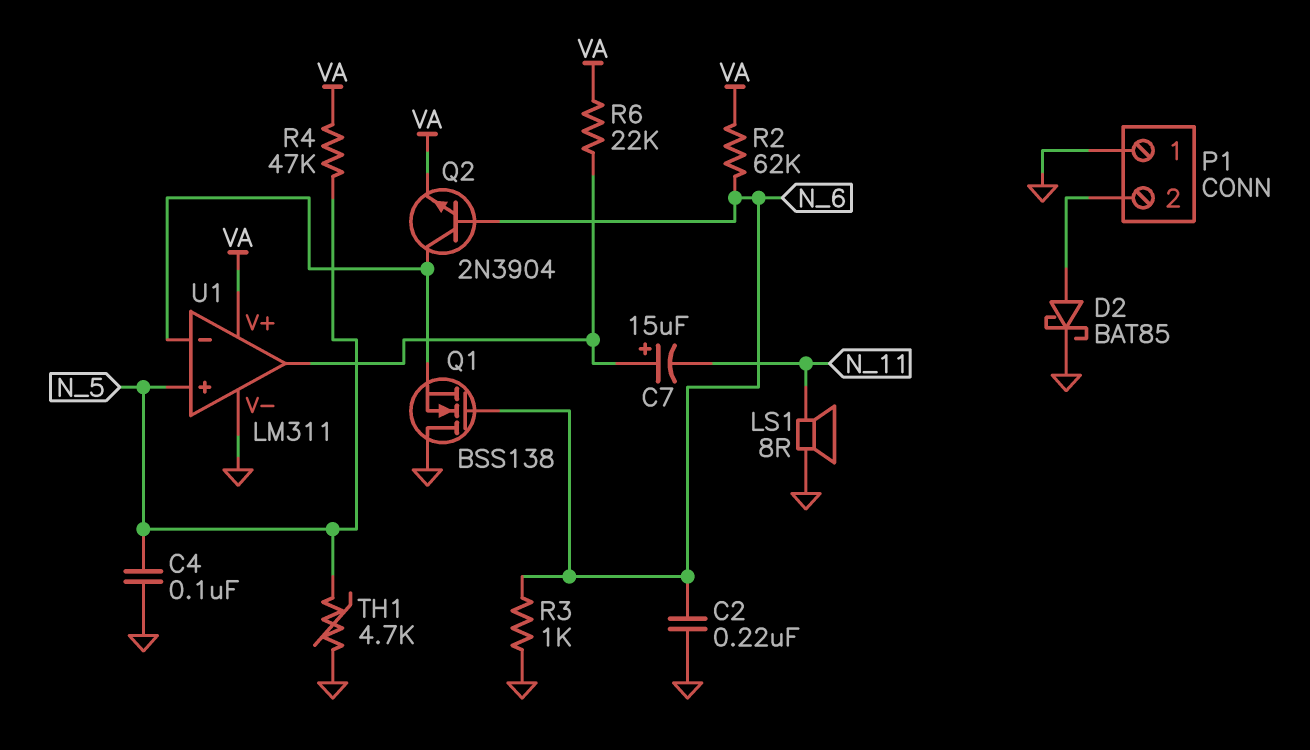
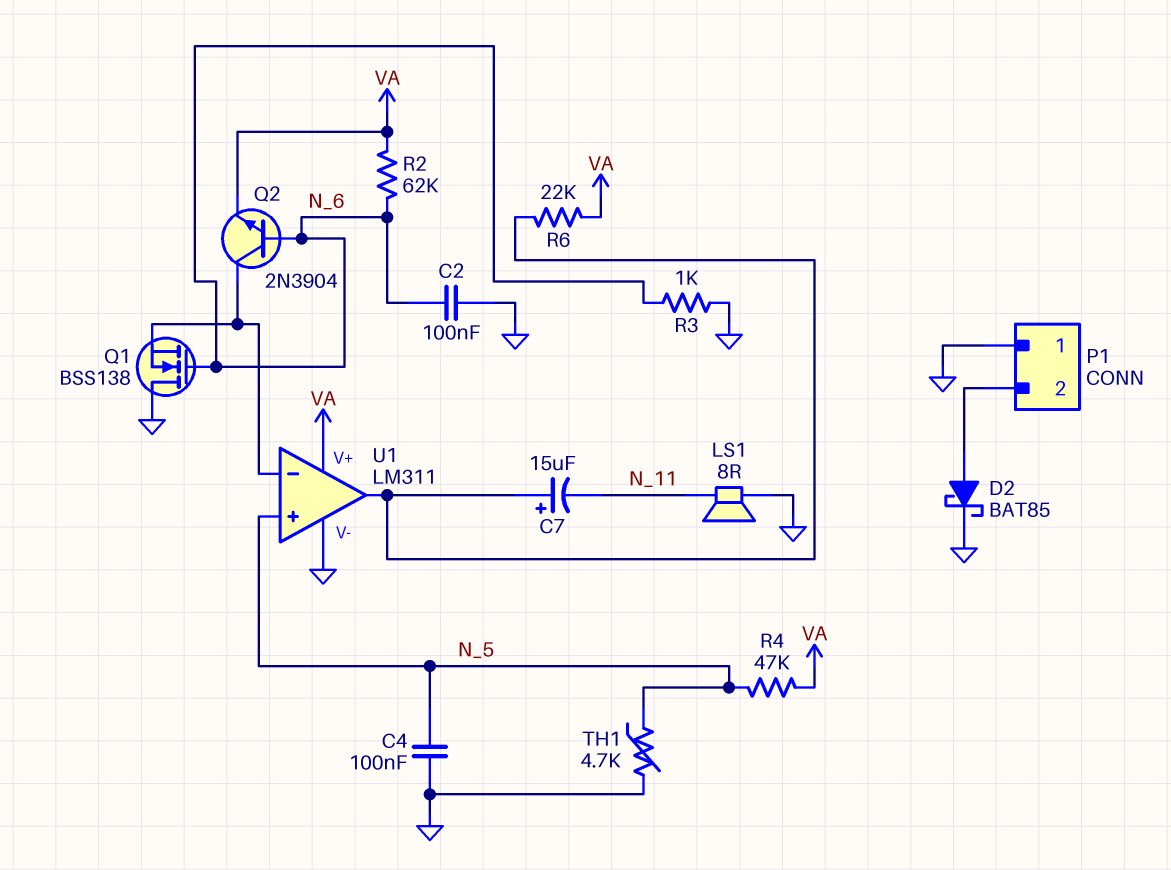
C2: 220nF (GND, N_6) -> 100nF (GND, N_6)

